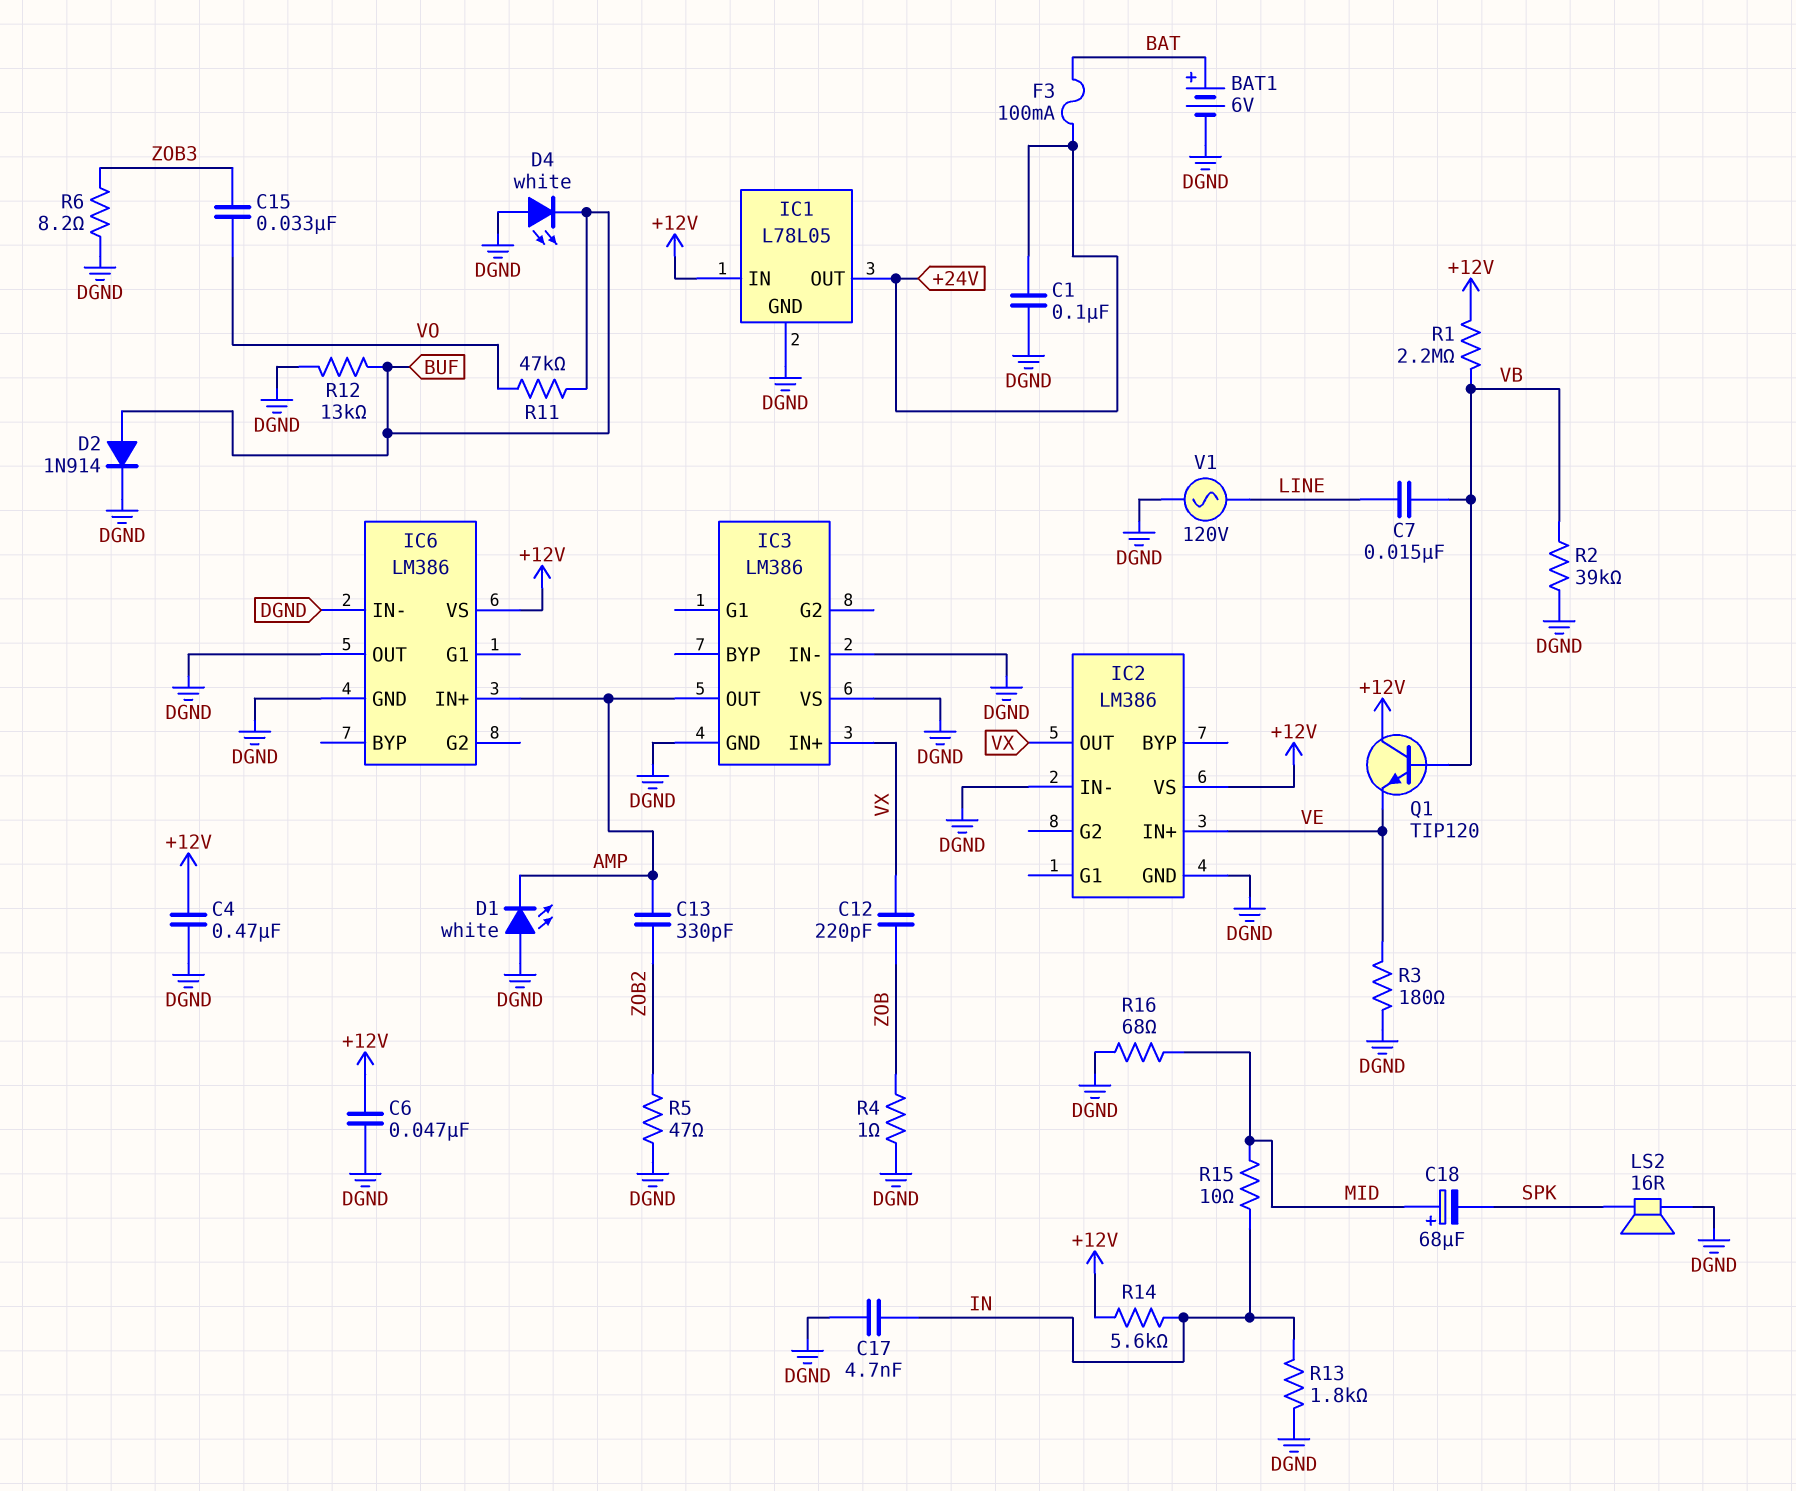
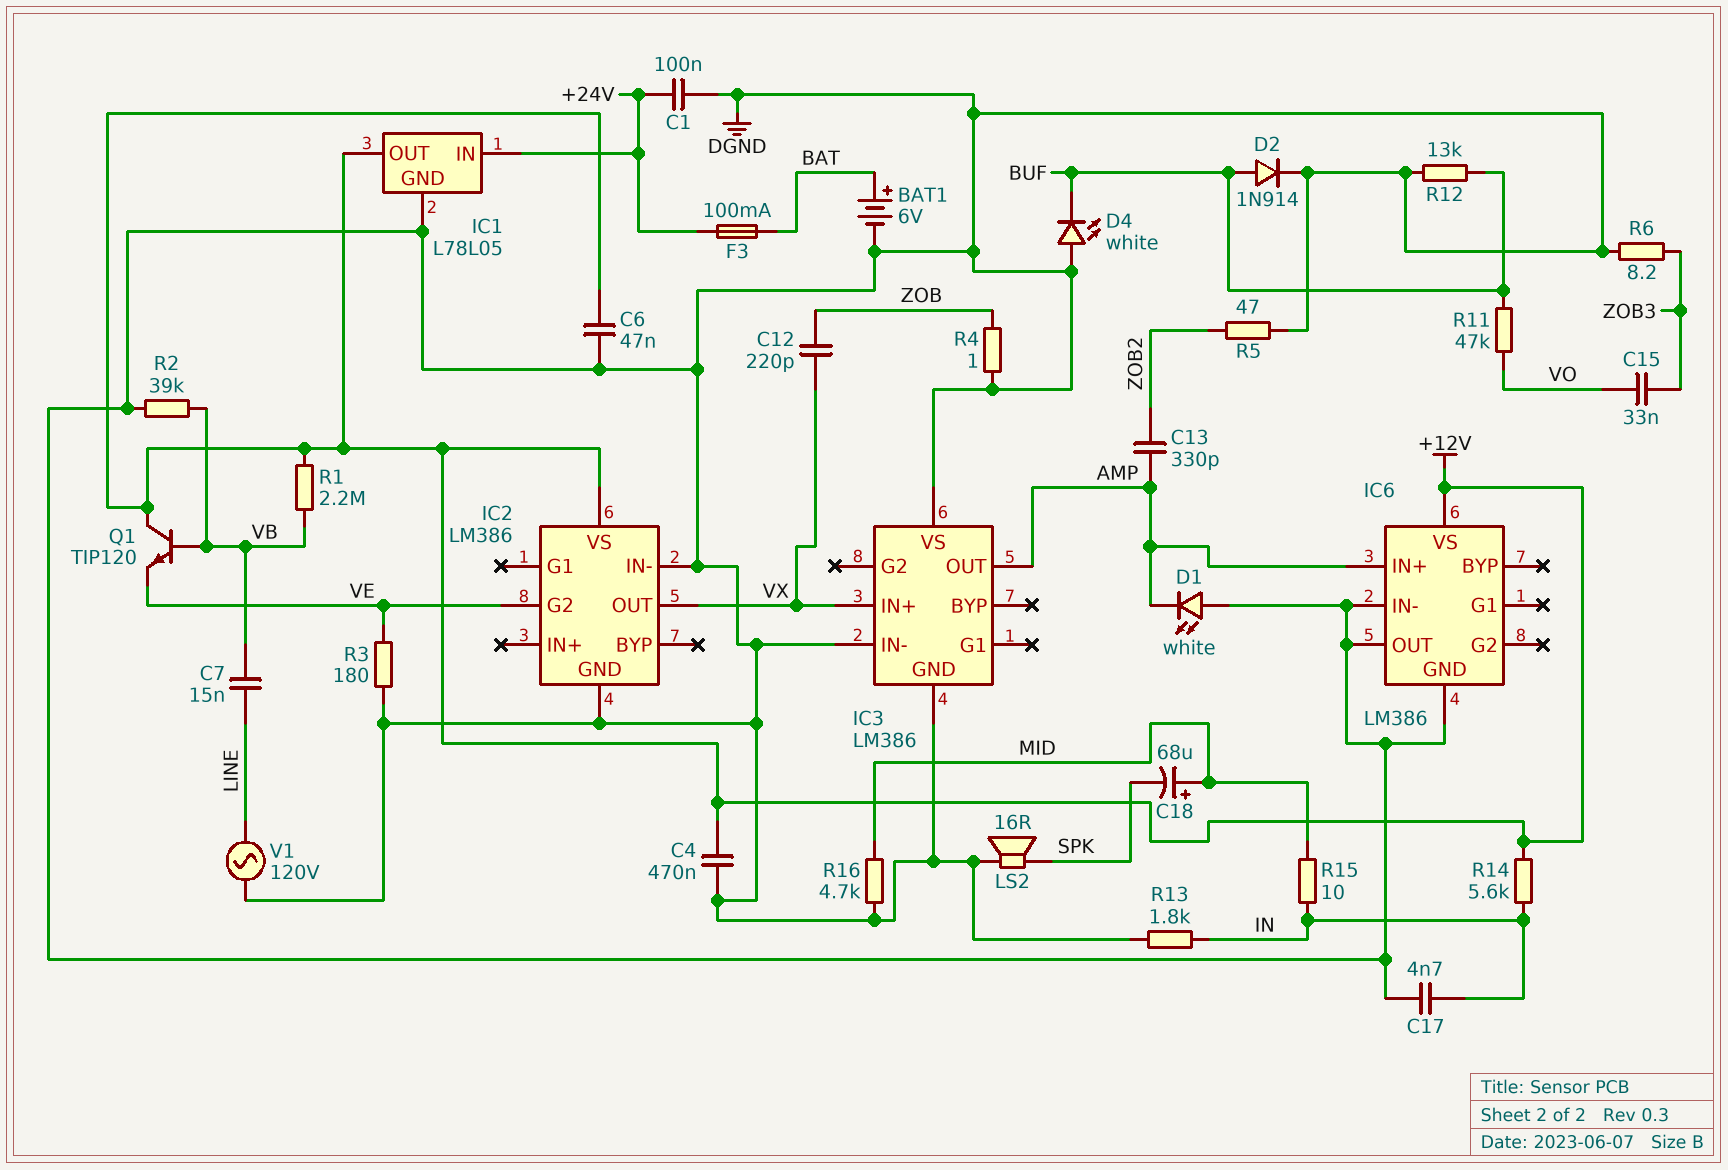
IC1 pin IN: +12V -> +24V
IC1 pin OUT: +24V -> +12V
IC2 pin G2: none -> VE
IC2 pin IN+: VE -> none
R16: 68 (DGND, MID) -> 4.7k (DGND, MID)

